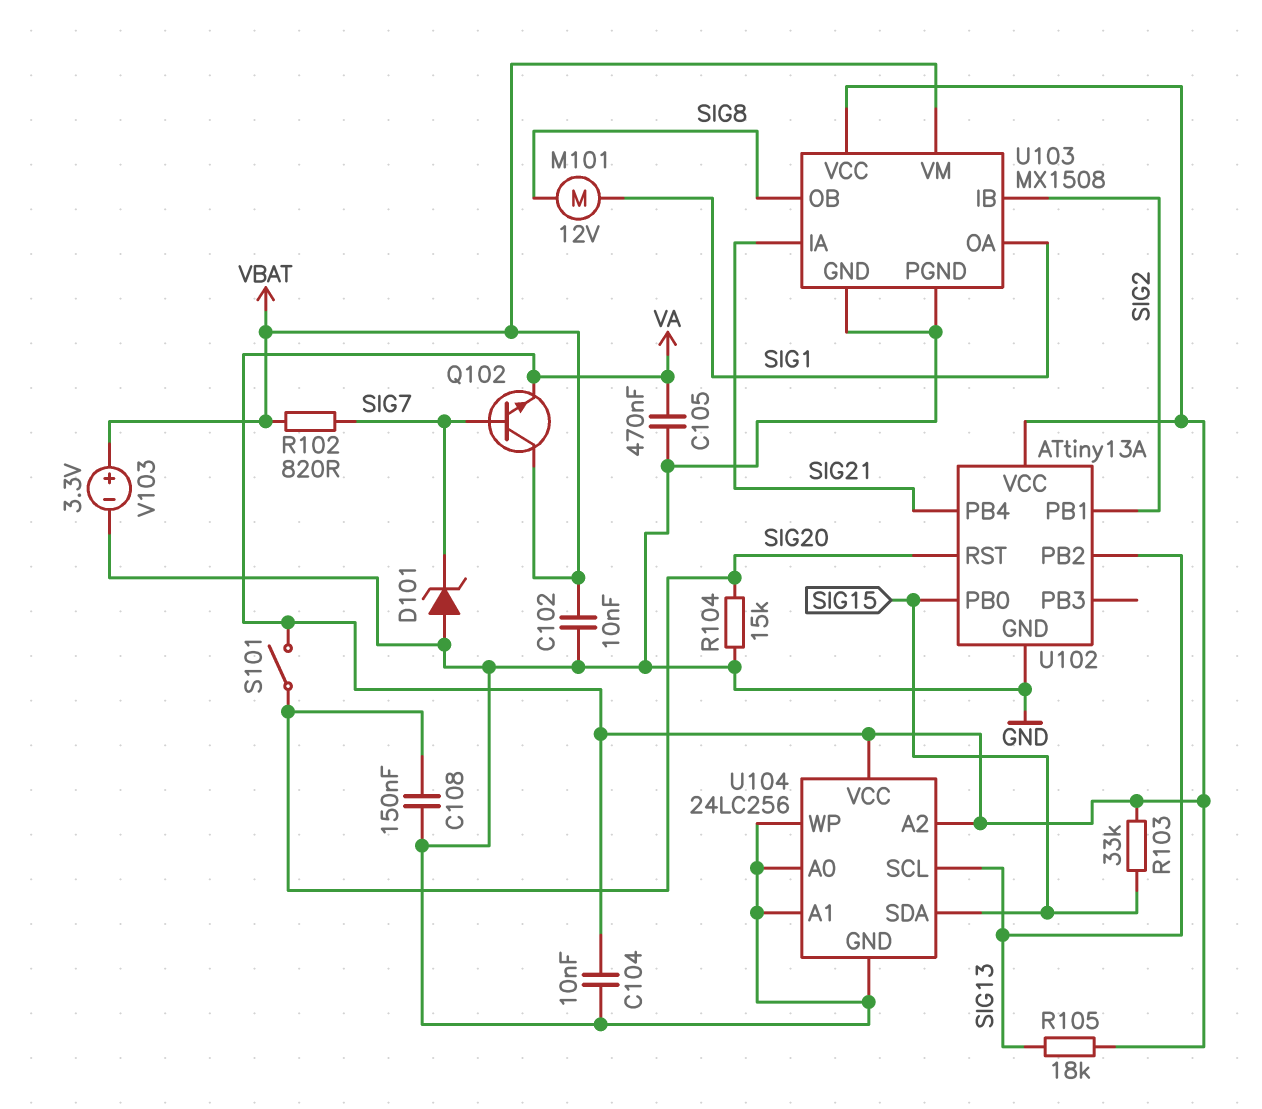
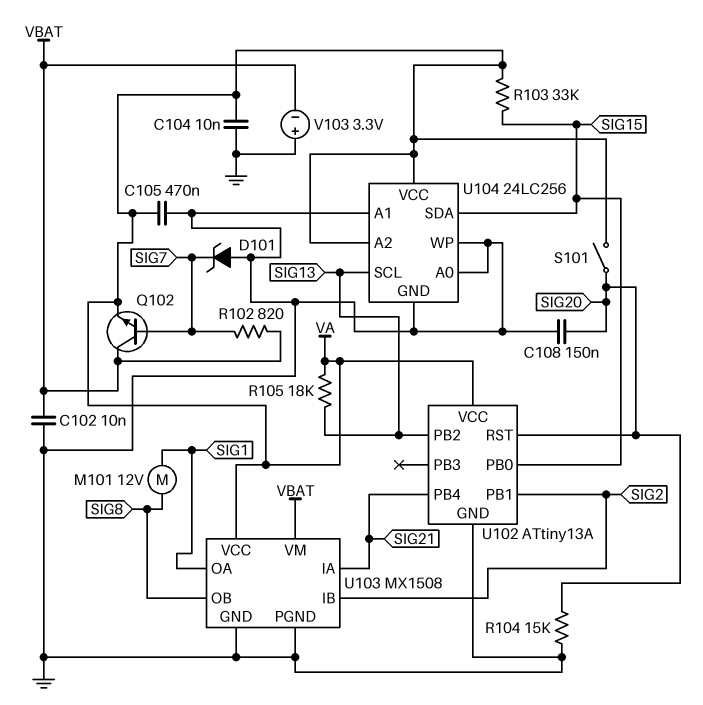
V103: 3.3V (plus VBAT, minus GND) -> 3.3V (plus GND, minus VBAT)

